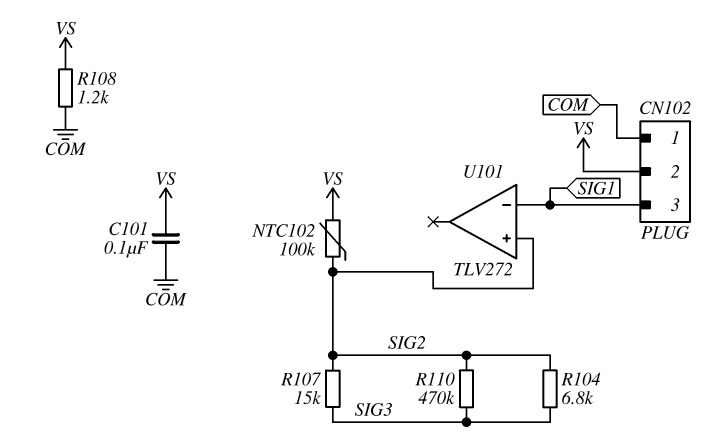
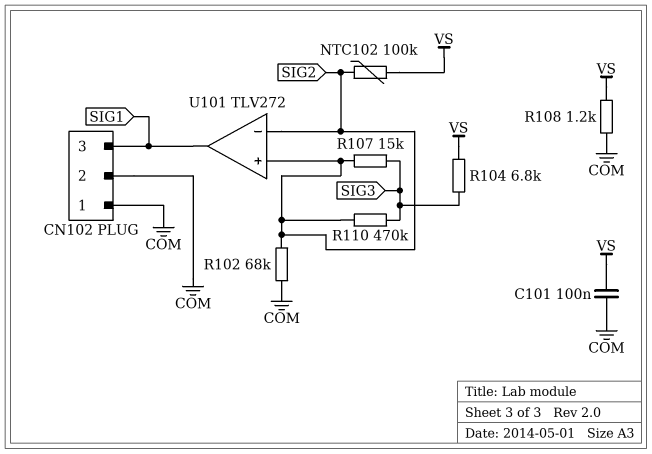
CN102 pin 2: VS -> COM
R102: none -> 68k (COM, SIG2)
R104: 6.8k (SIG2, SIG3) -> 6.8k (SIG3, VS)
U101 pin in-: SIG1 -> SIG2
U101 pin out: none -> SIG1

